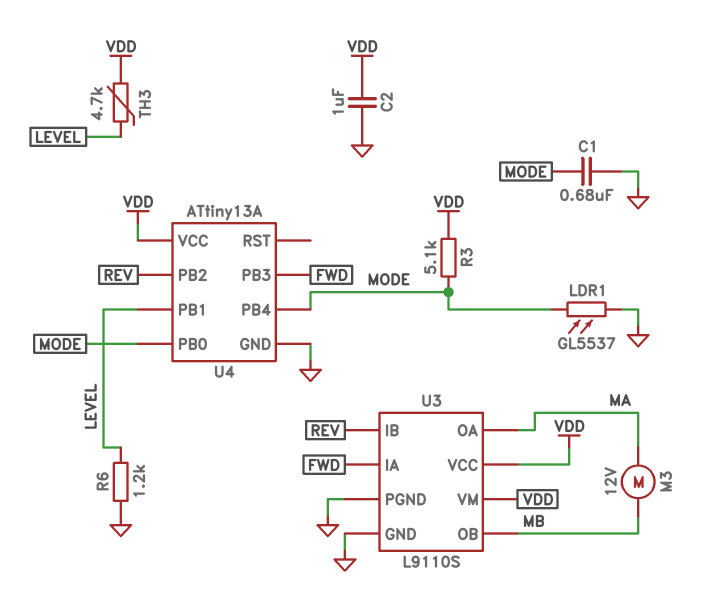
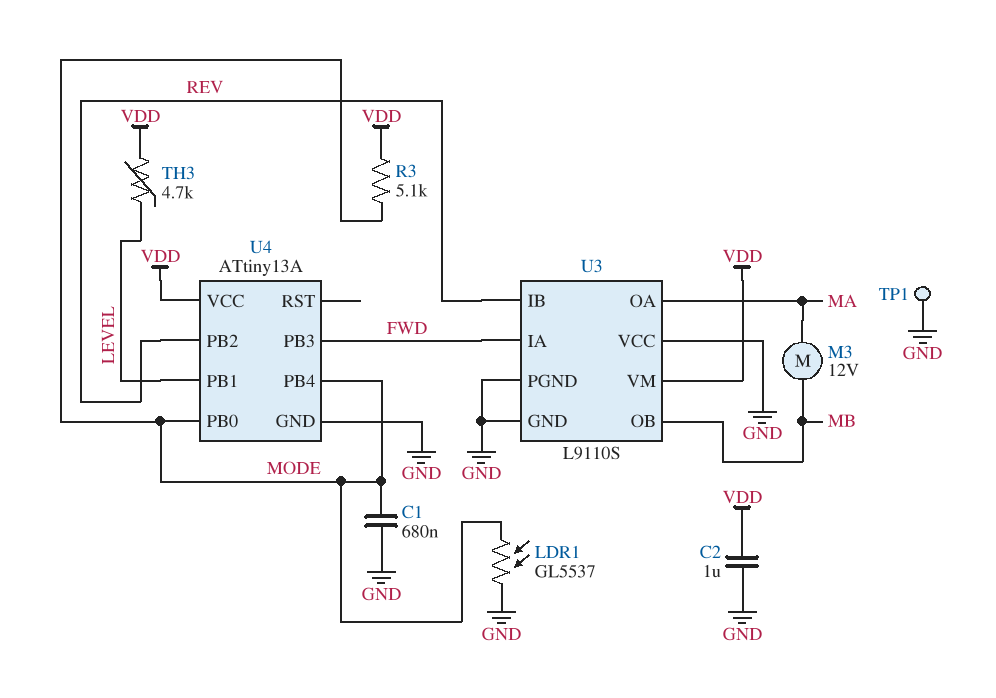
R6: 1.2k (GND, LEVEL) -> none
TP1: none -> test point (GND)
U3 pin VCC: VDD -> GND

